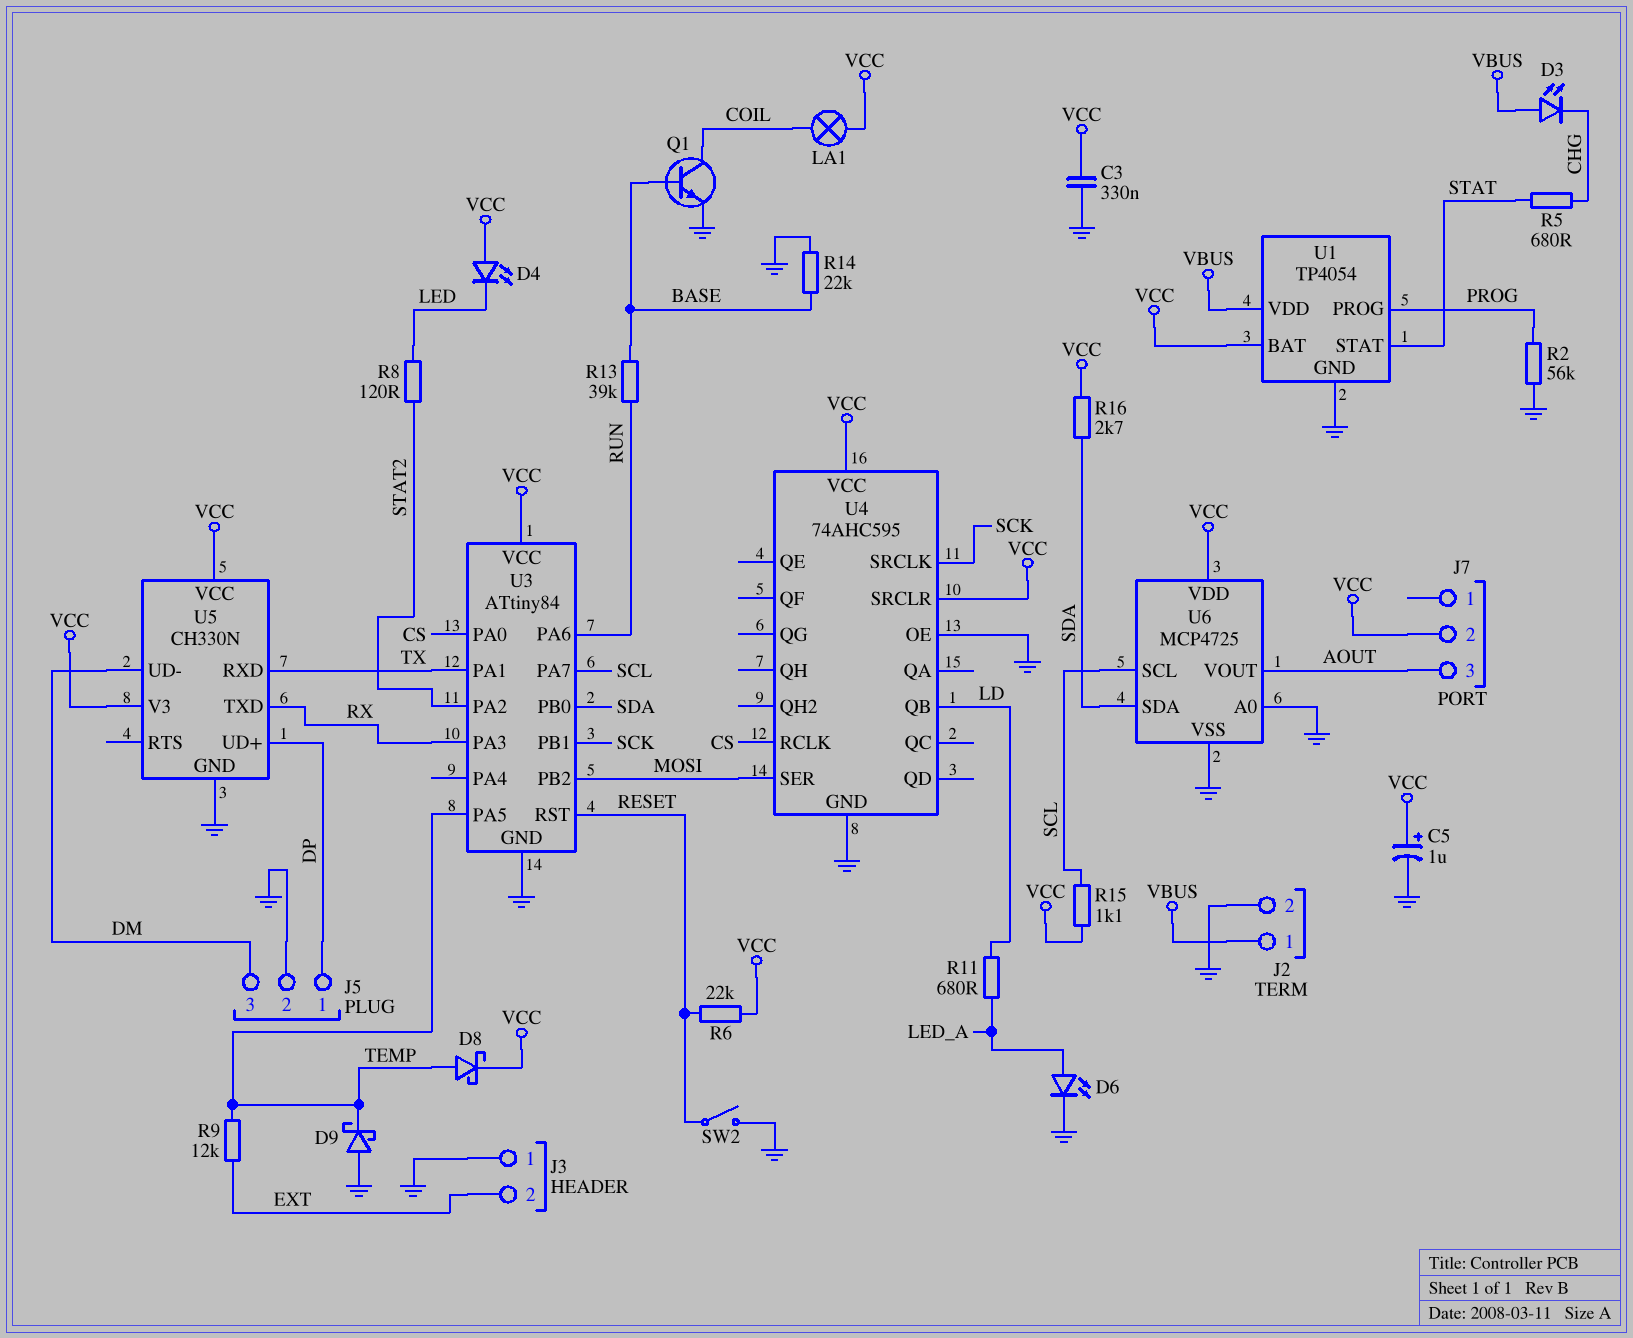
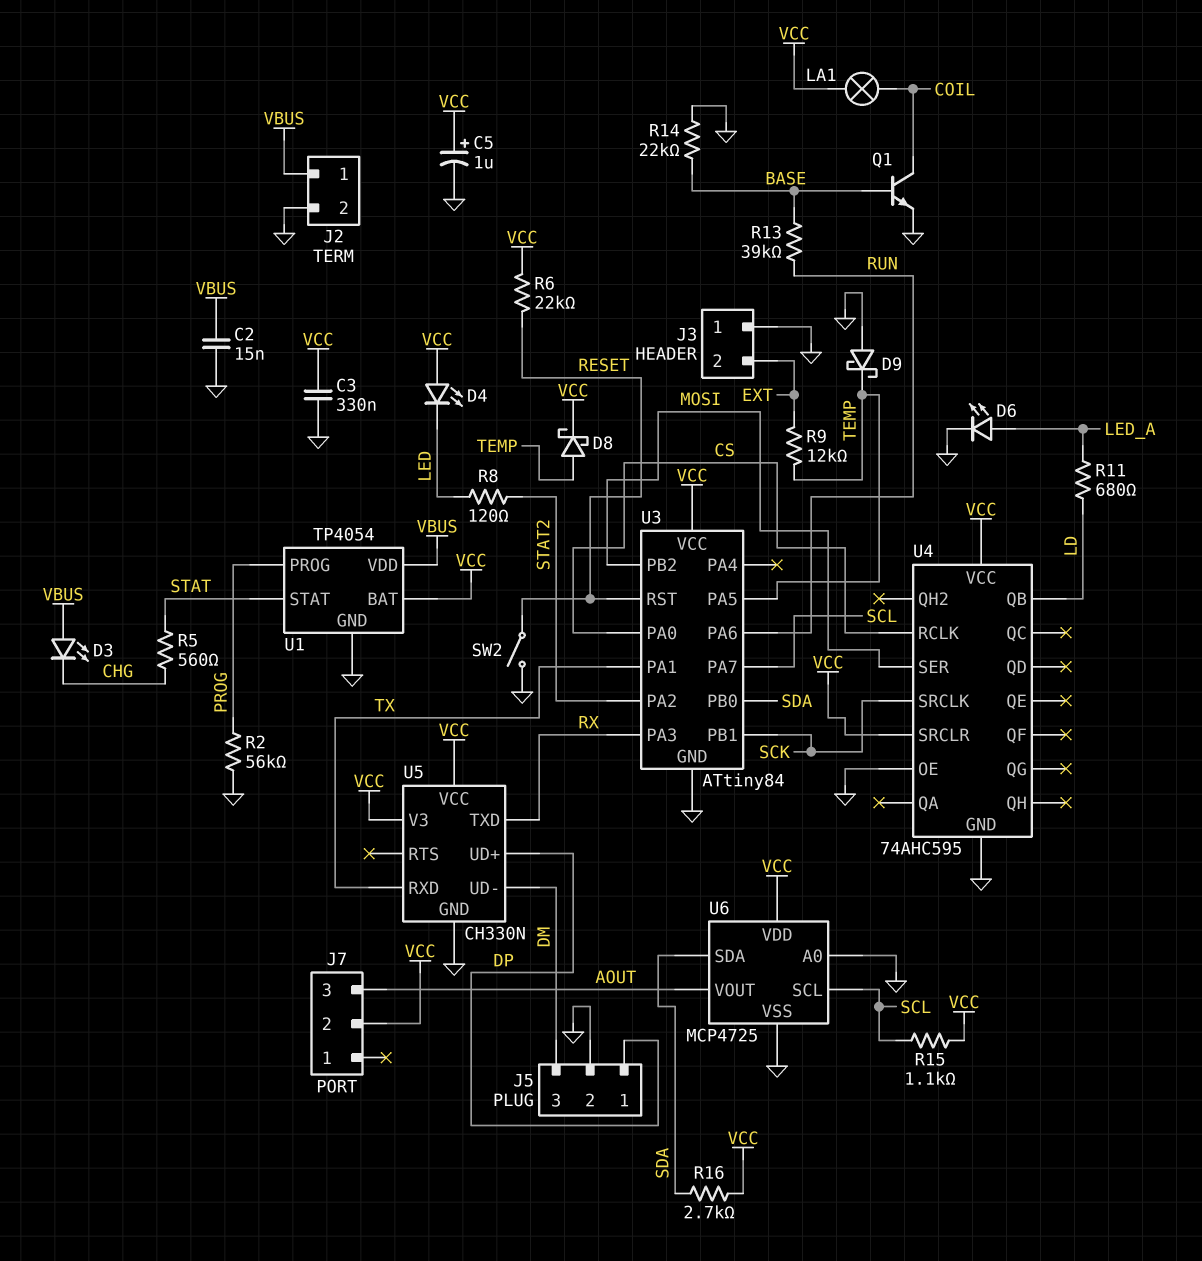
C2: none -> 15nF (GND, VBUS)
R5: 680 (CHG, STAT) -> 560 (CHG, STAT)

